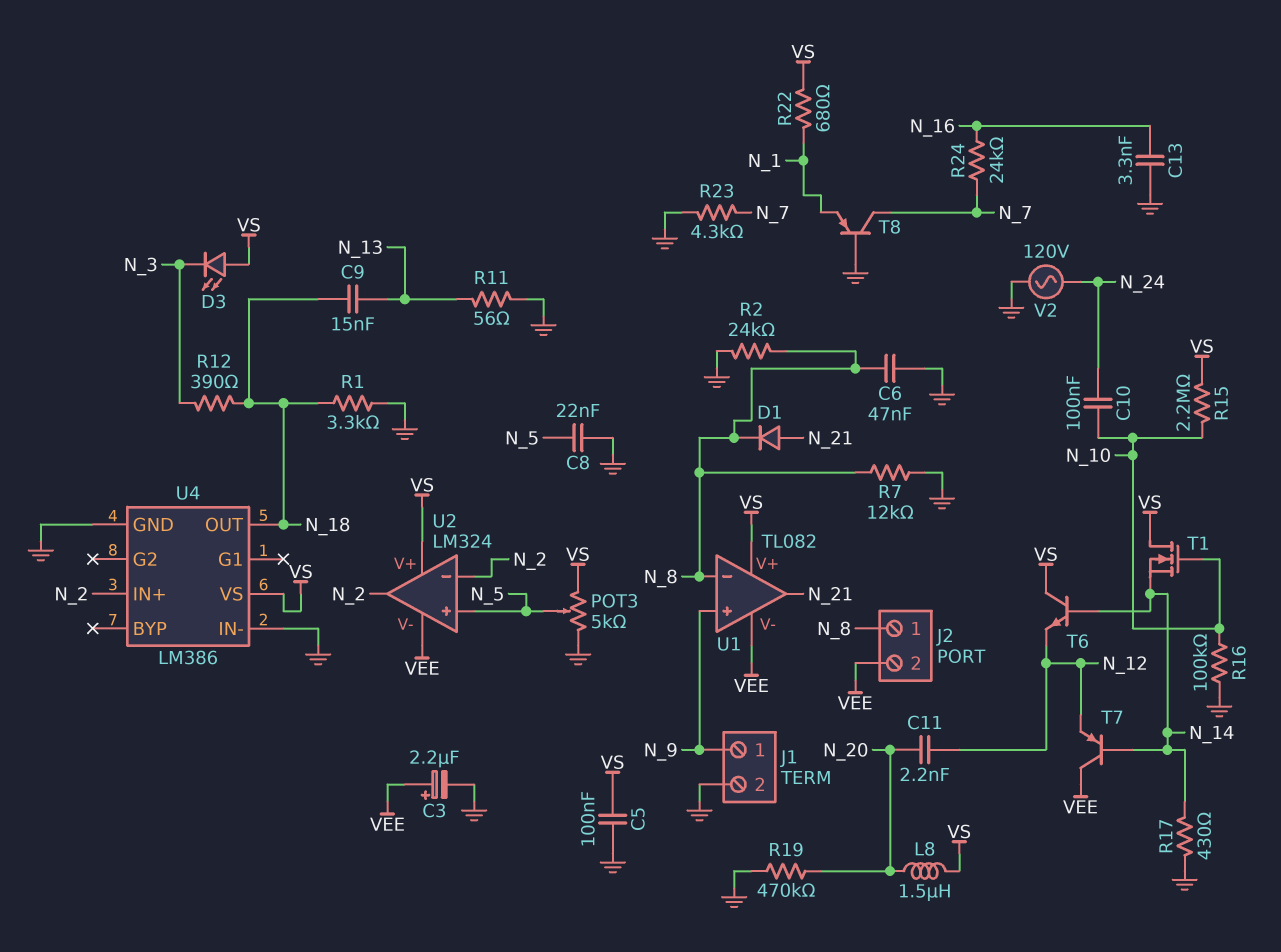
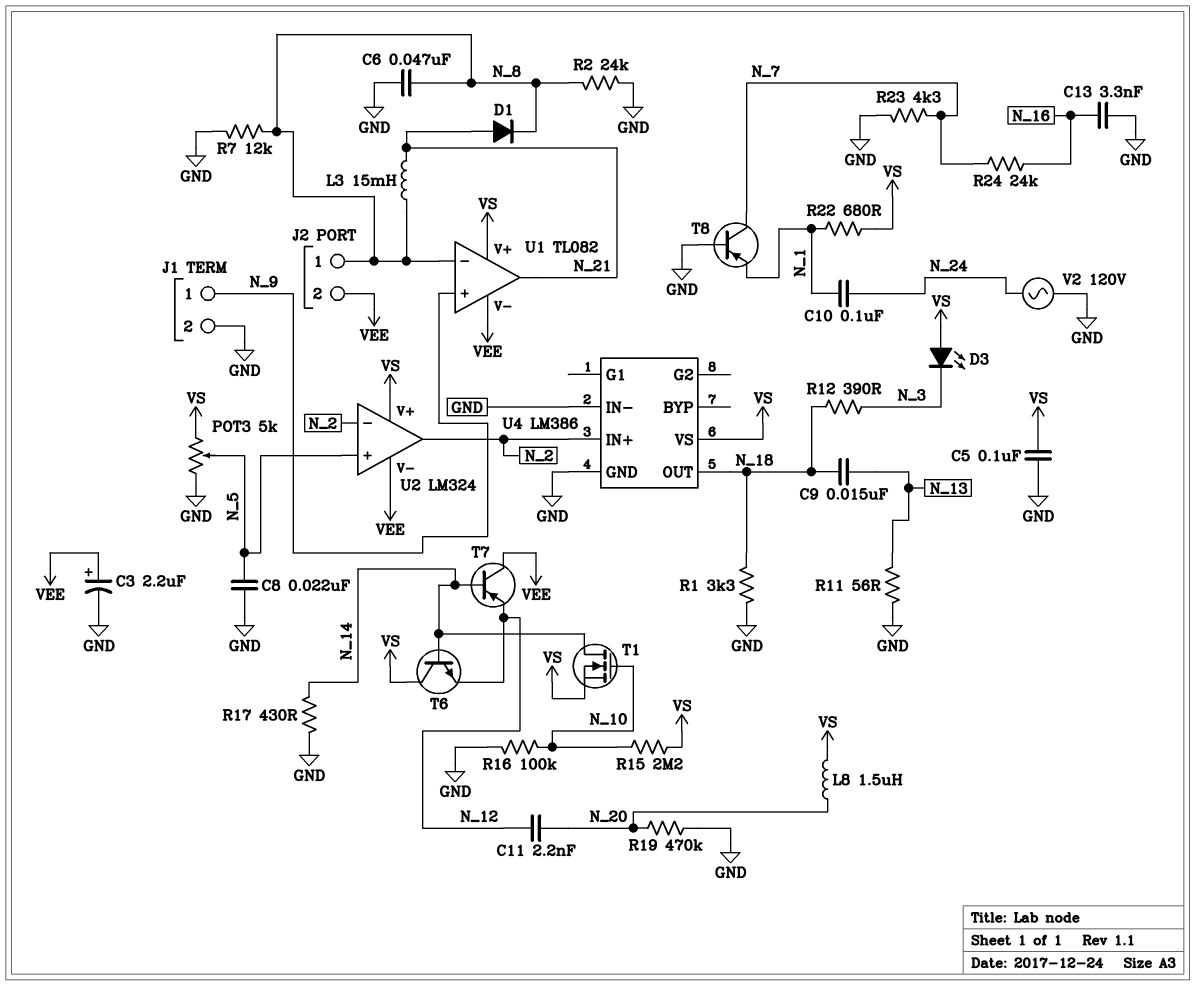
C10: 100nF (N_10, N_24) -> 100nF (N_1, N_24)
L3: none -> 15mH (N_8, N_21)
T1: NMOS (G N_10, D VS, S N_14) -> NMOS (G N_10, D N_14, S VS)

